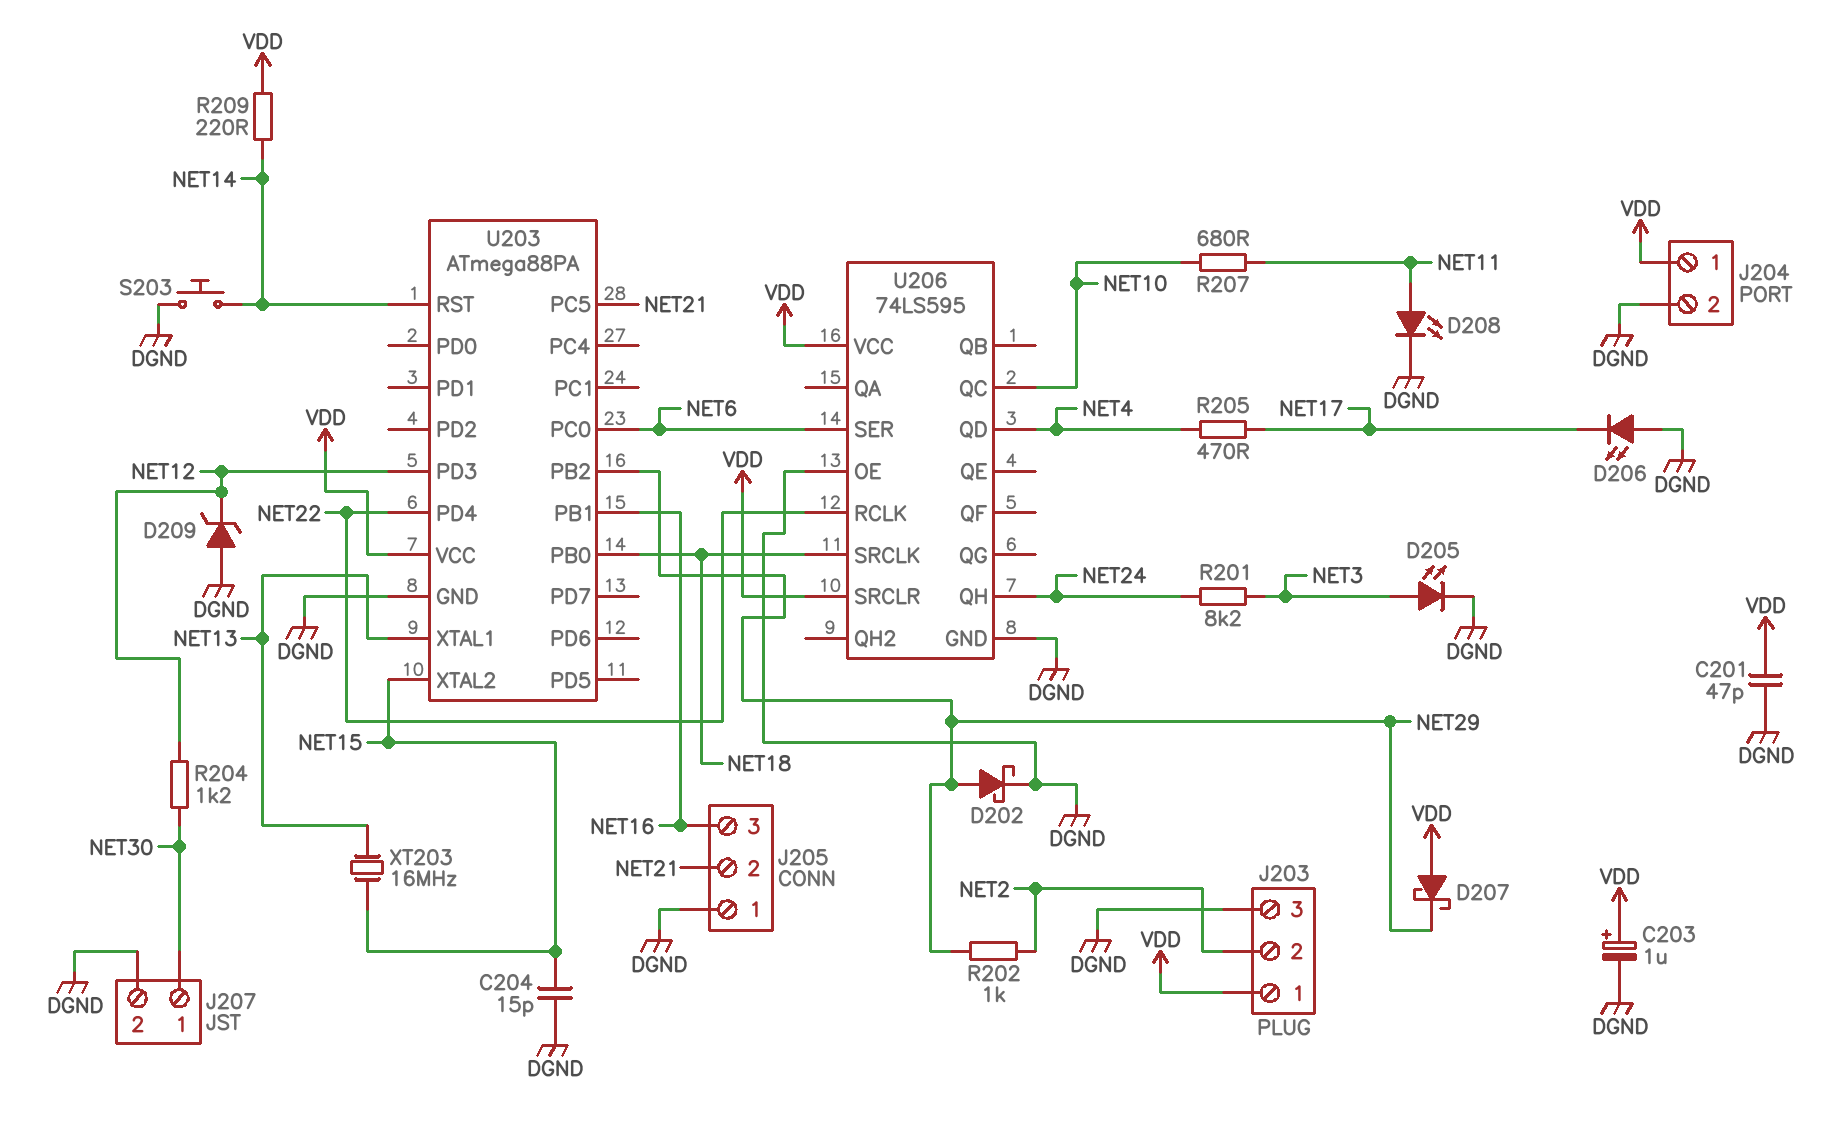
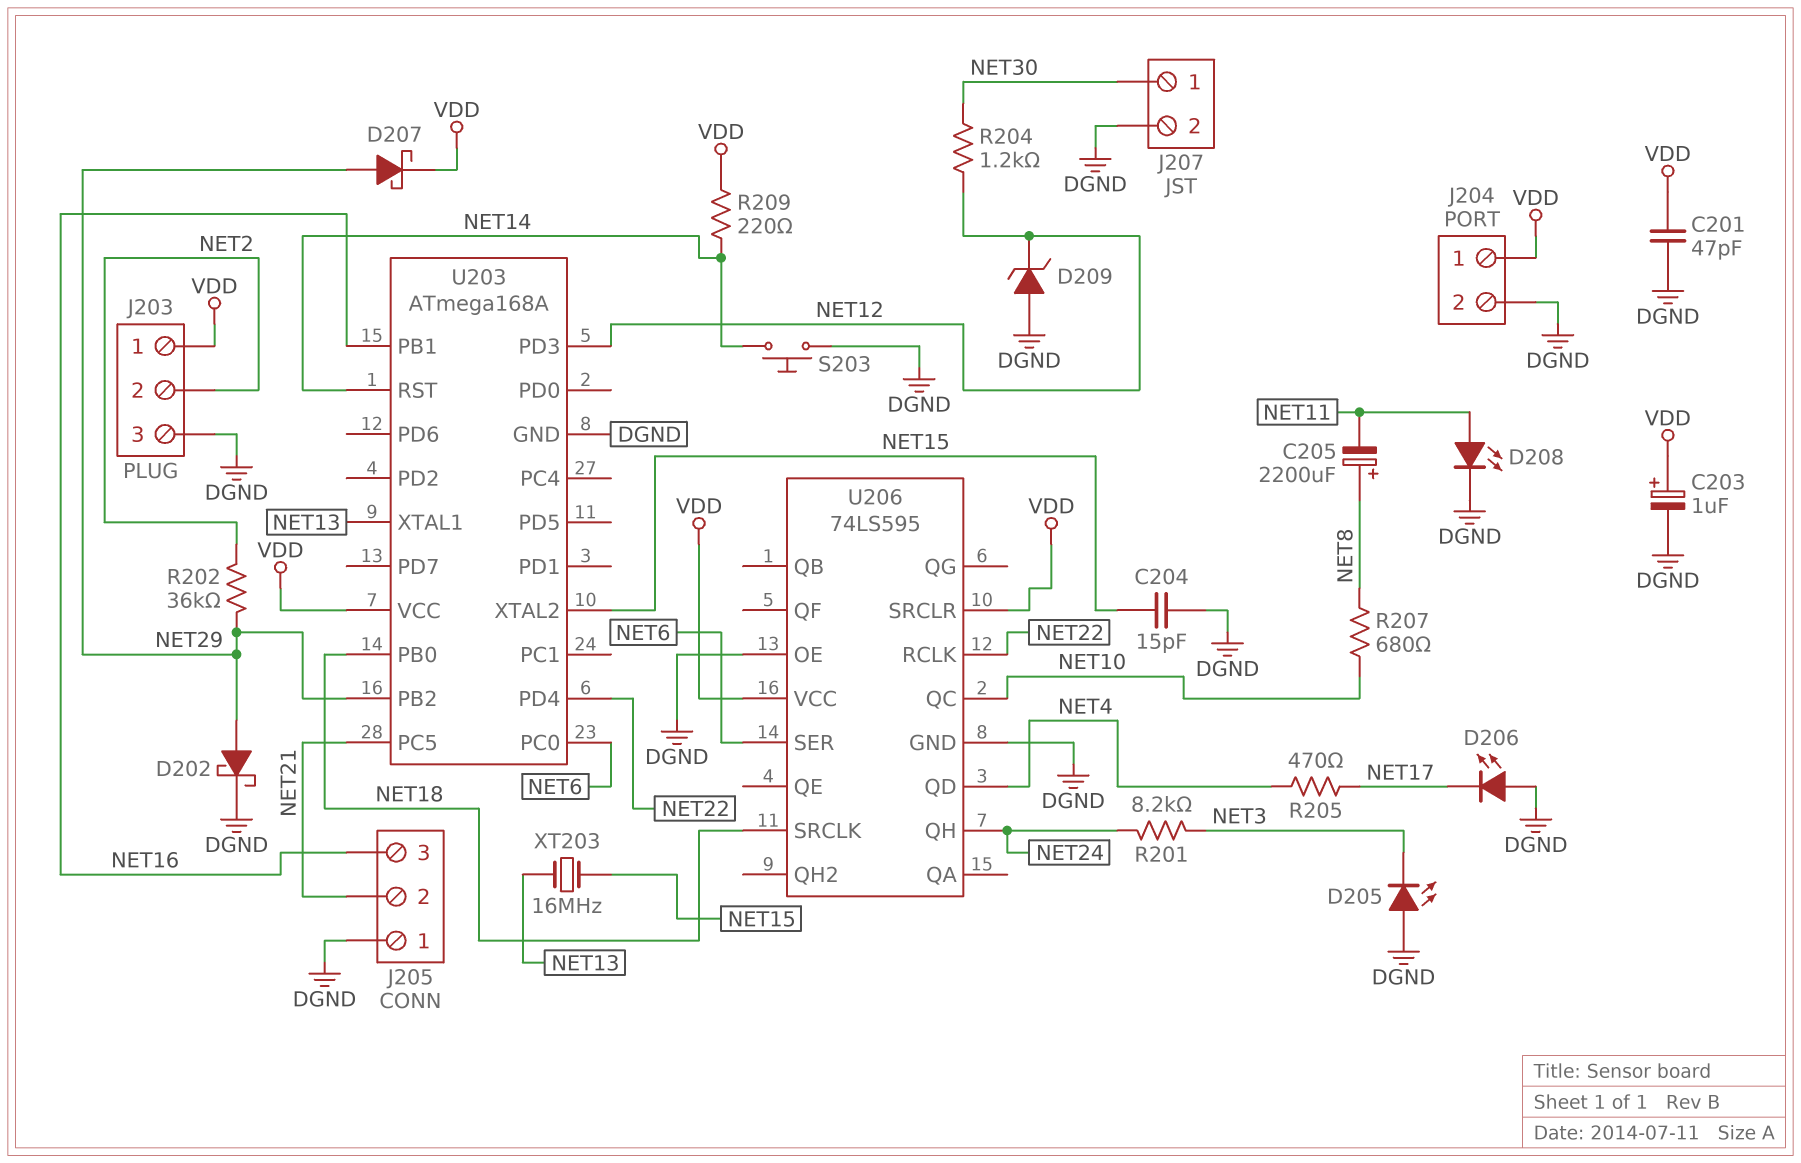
C205: none -> 2200uF (plus NET8, minus NET11)
D205: LED (A NET3, K DGND) -> LED (A DGND, K NET3)
D207: schottky (A VDD, K NET29) -> schottky (A NET29, K VDD)
R202: 1k (NET2, NET29) -> 36k (NET2, NET29)
R207: 680 (NET10, NET11) -> 680 (NET8, NET10)
U203: ATmega88PA -> ATmega168A

